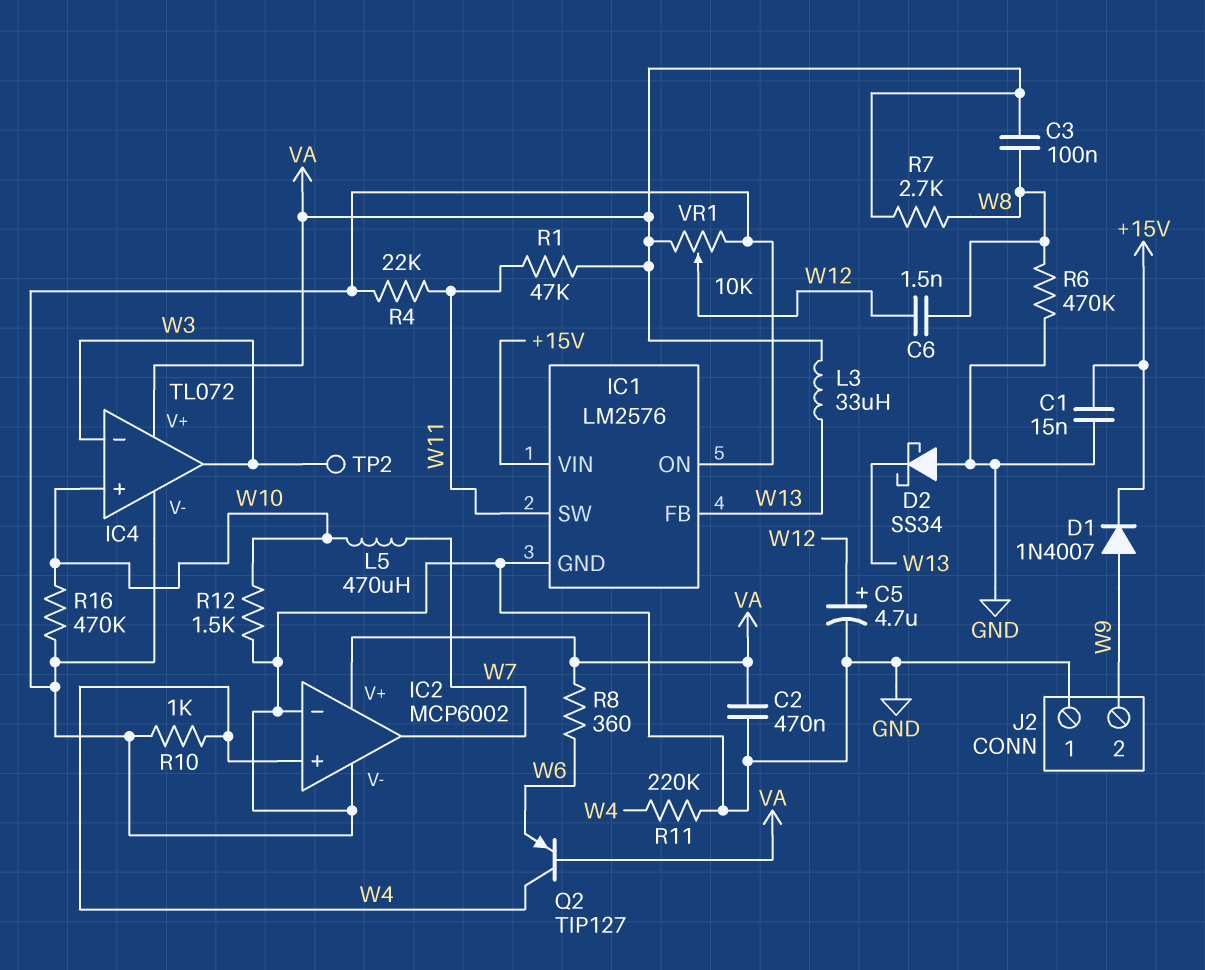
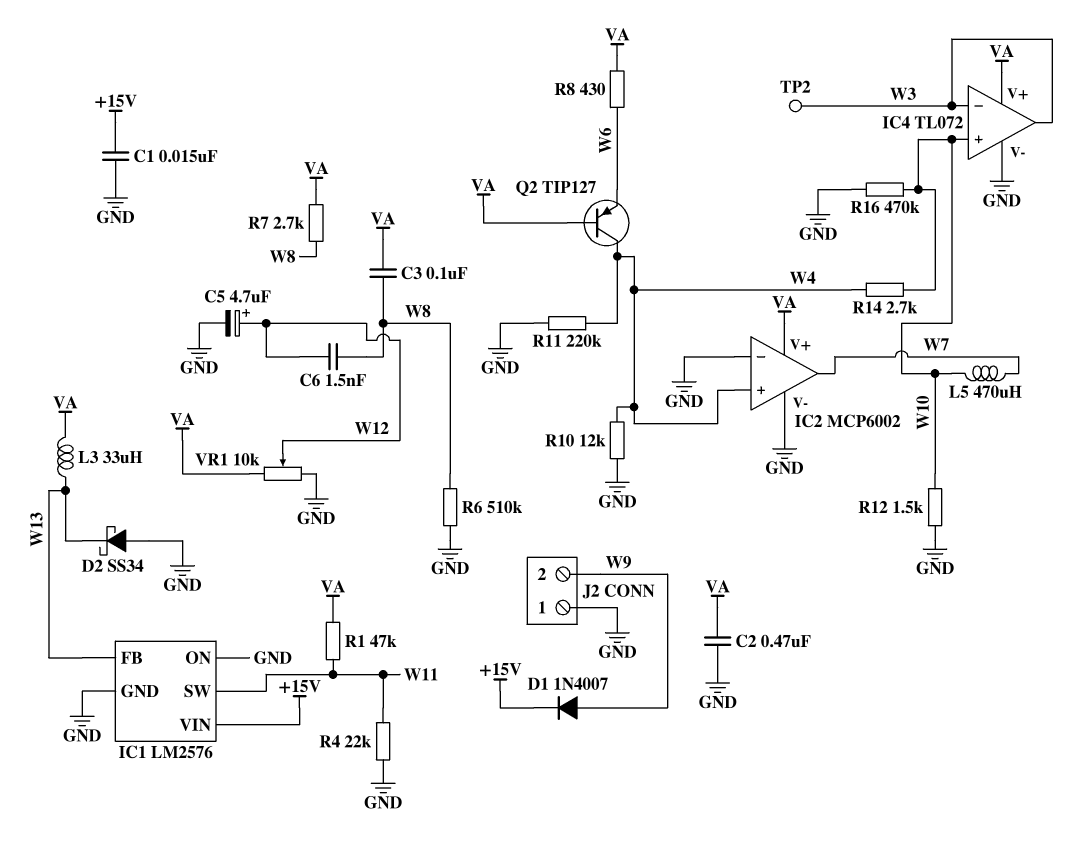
R6: 470k (GND, W8) -> 510k (GND, W8)
R8: 360 (VA, W6) -> 430 (VA, W6)
R10: 1k (GND, W4) -> 12k (GND, W4)
R14: none -> 2.7k (W4, W10)

